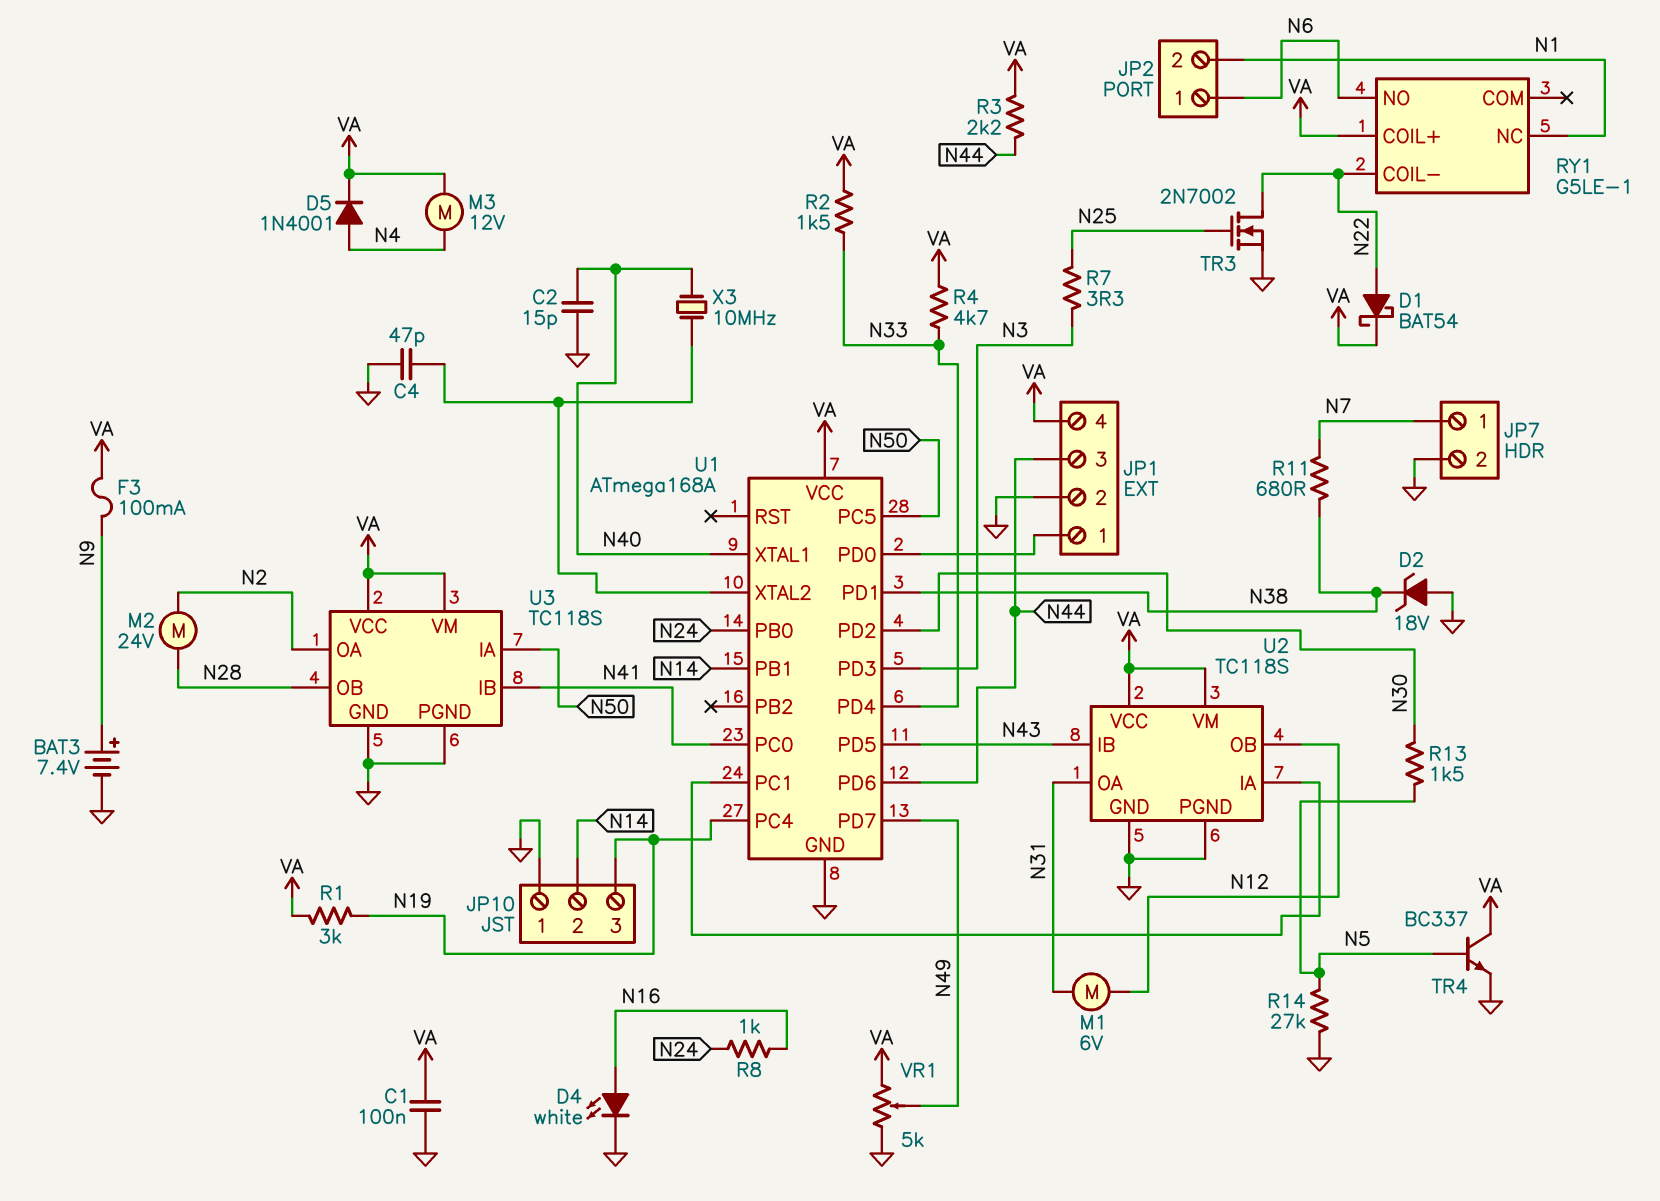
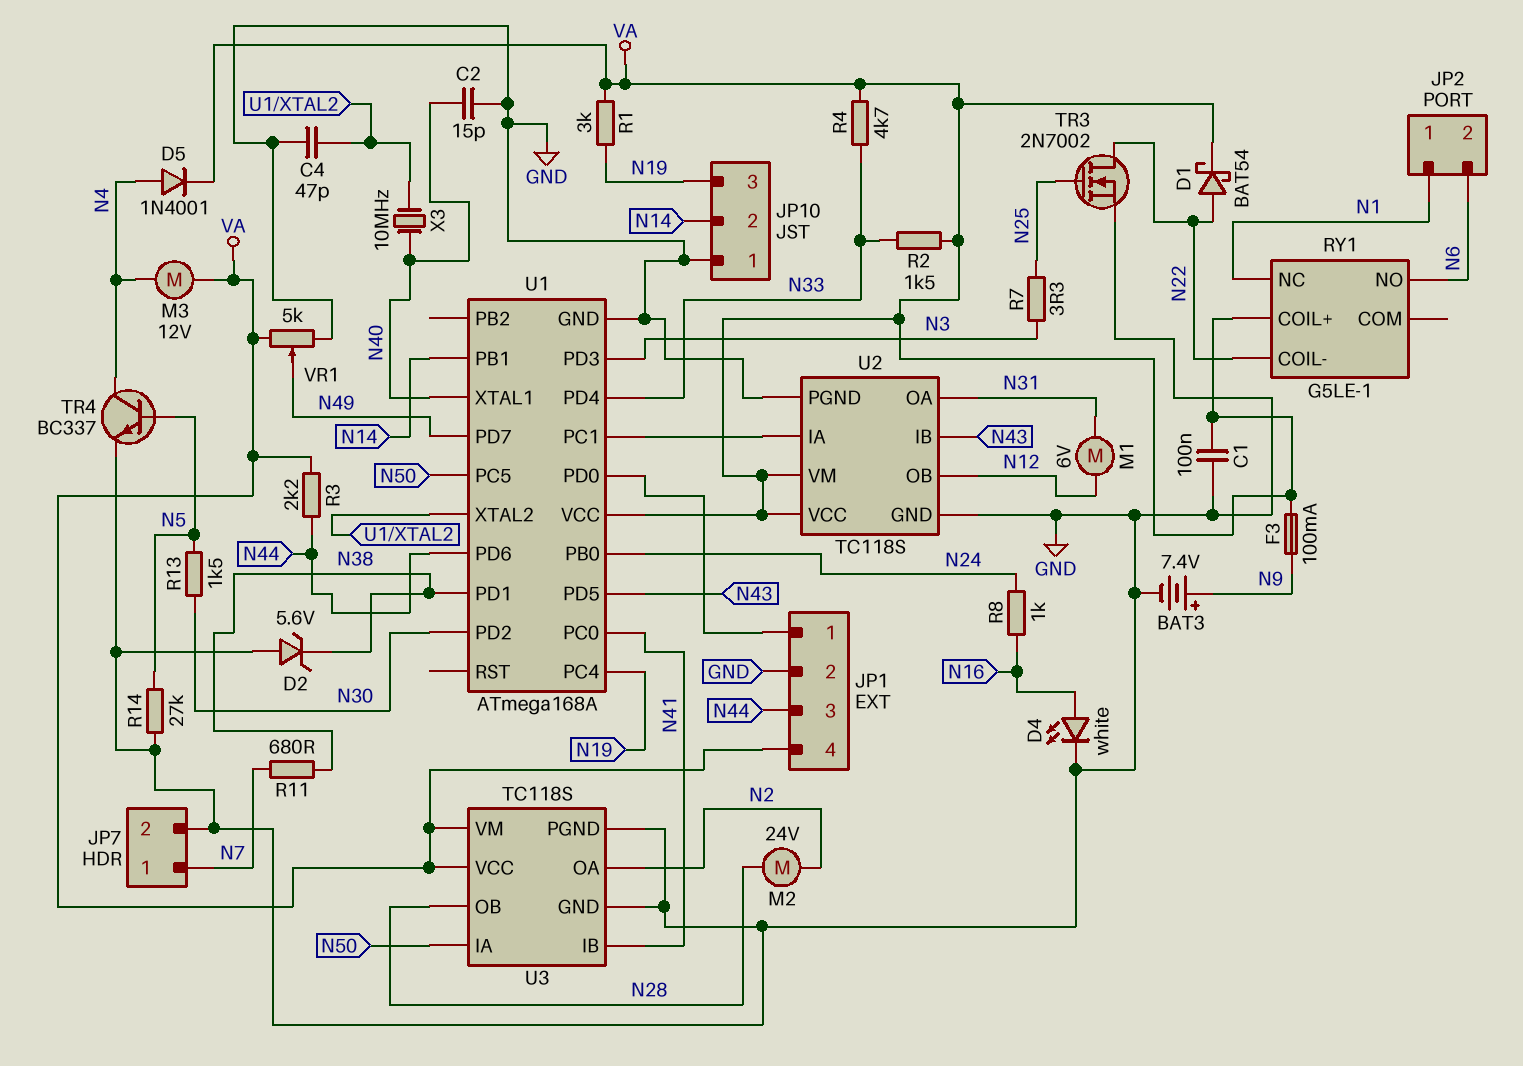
D2: zener 18V (A GND, K N38) -> zener 5.6V (A GND, K N38)
JP2 pin 1: N6 -> N1
JP2 pin 2: N1 -> N6
TR4: NPN BC337 (B N5, C VA, E GND) -> NPN BC337 (B N5, C N4, E GND)

